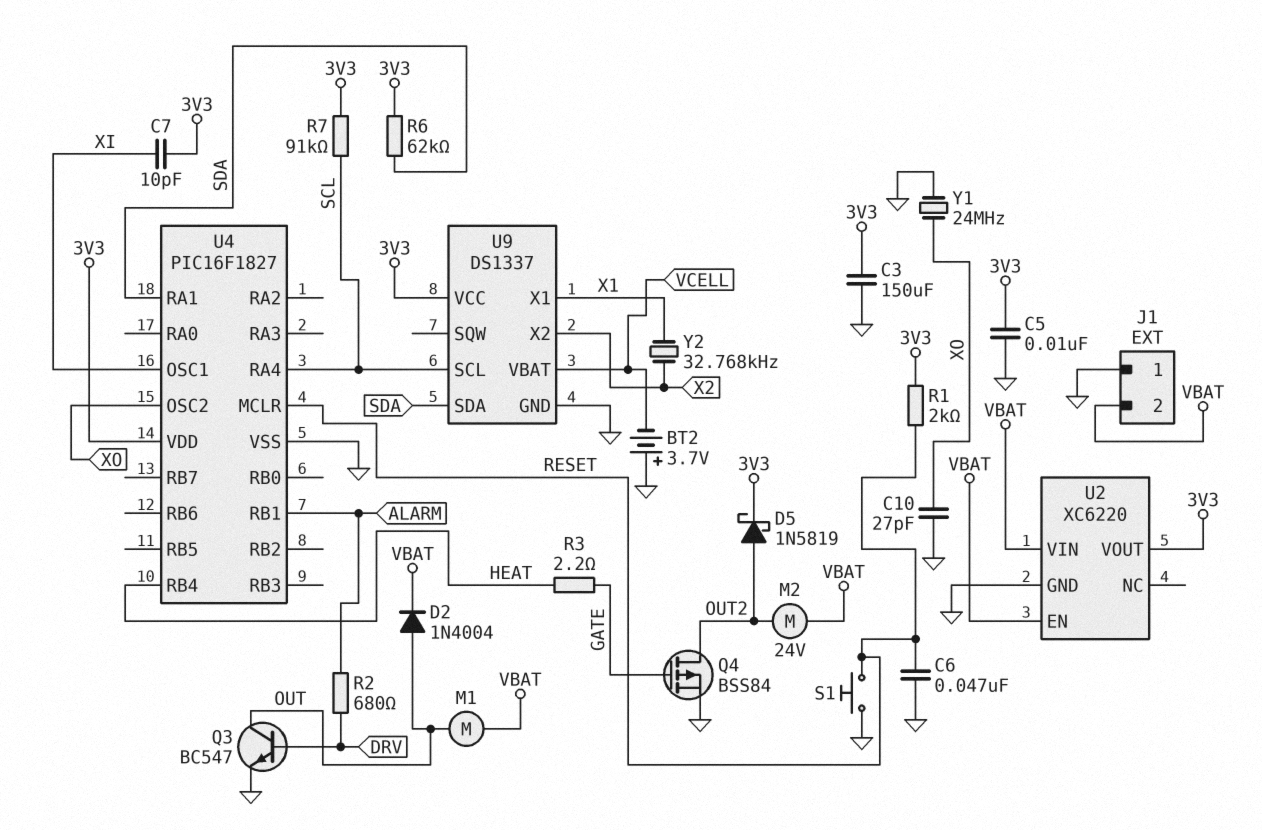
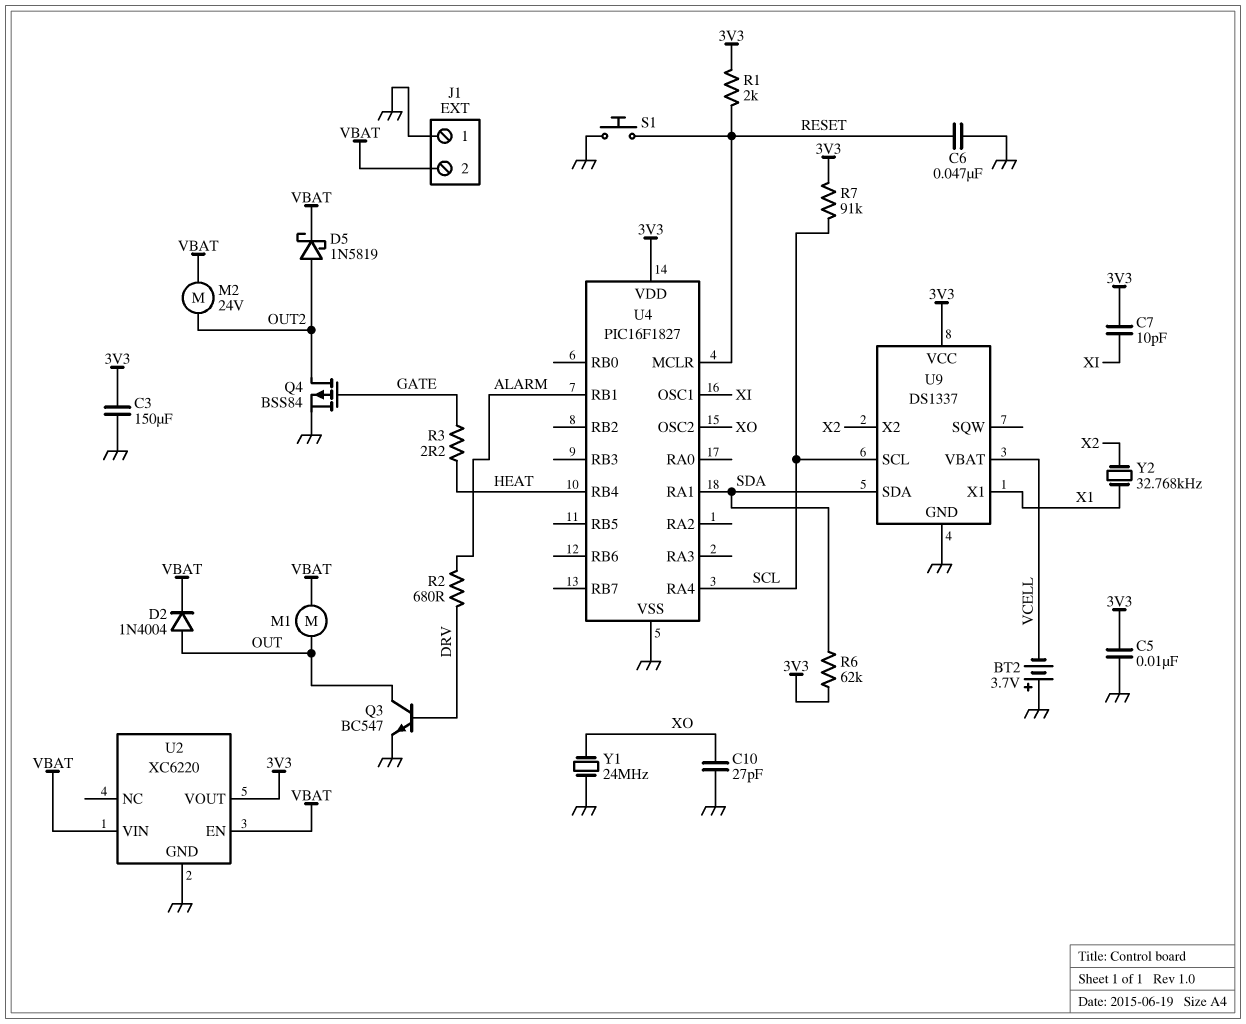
D5: schottky 1N5819 (A OUT2, K 3V3) -> schottky 1N5819 (A OUT2, K VBAT)

